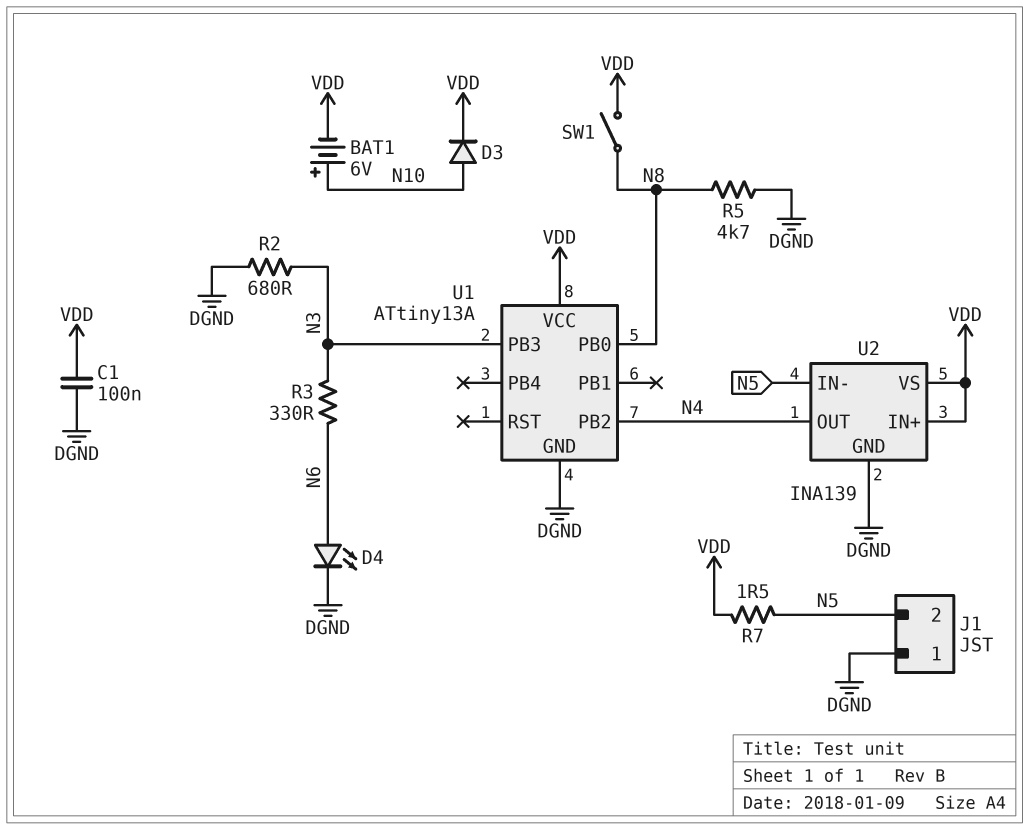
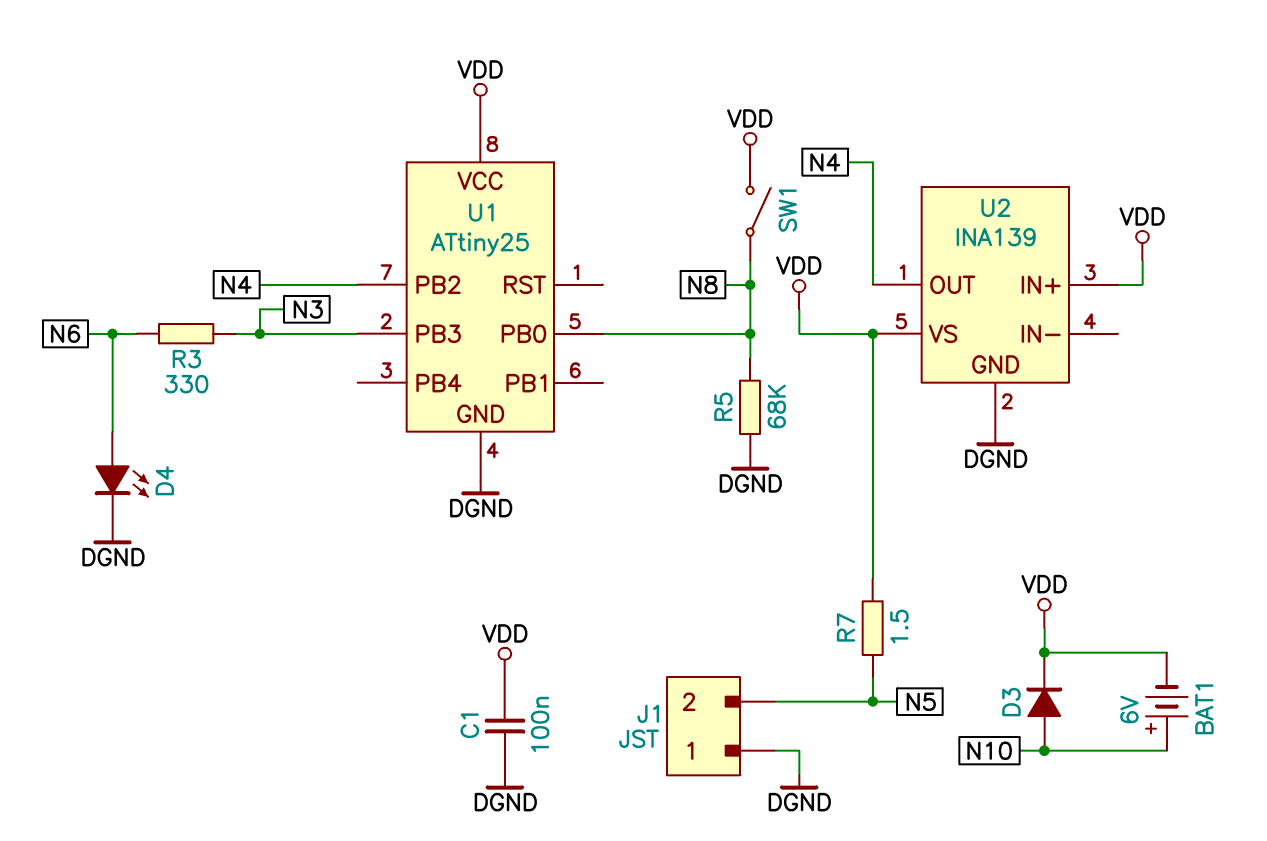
R2: 680 (DGND, N3) -> none
R5: 4.7k (DGND, N8) -> 68k (DGND, N8)
U1: ATtiny13A -> ATtiny25
U2 pin IN-: N5 -> none

